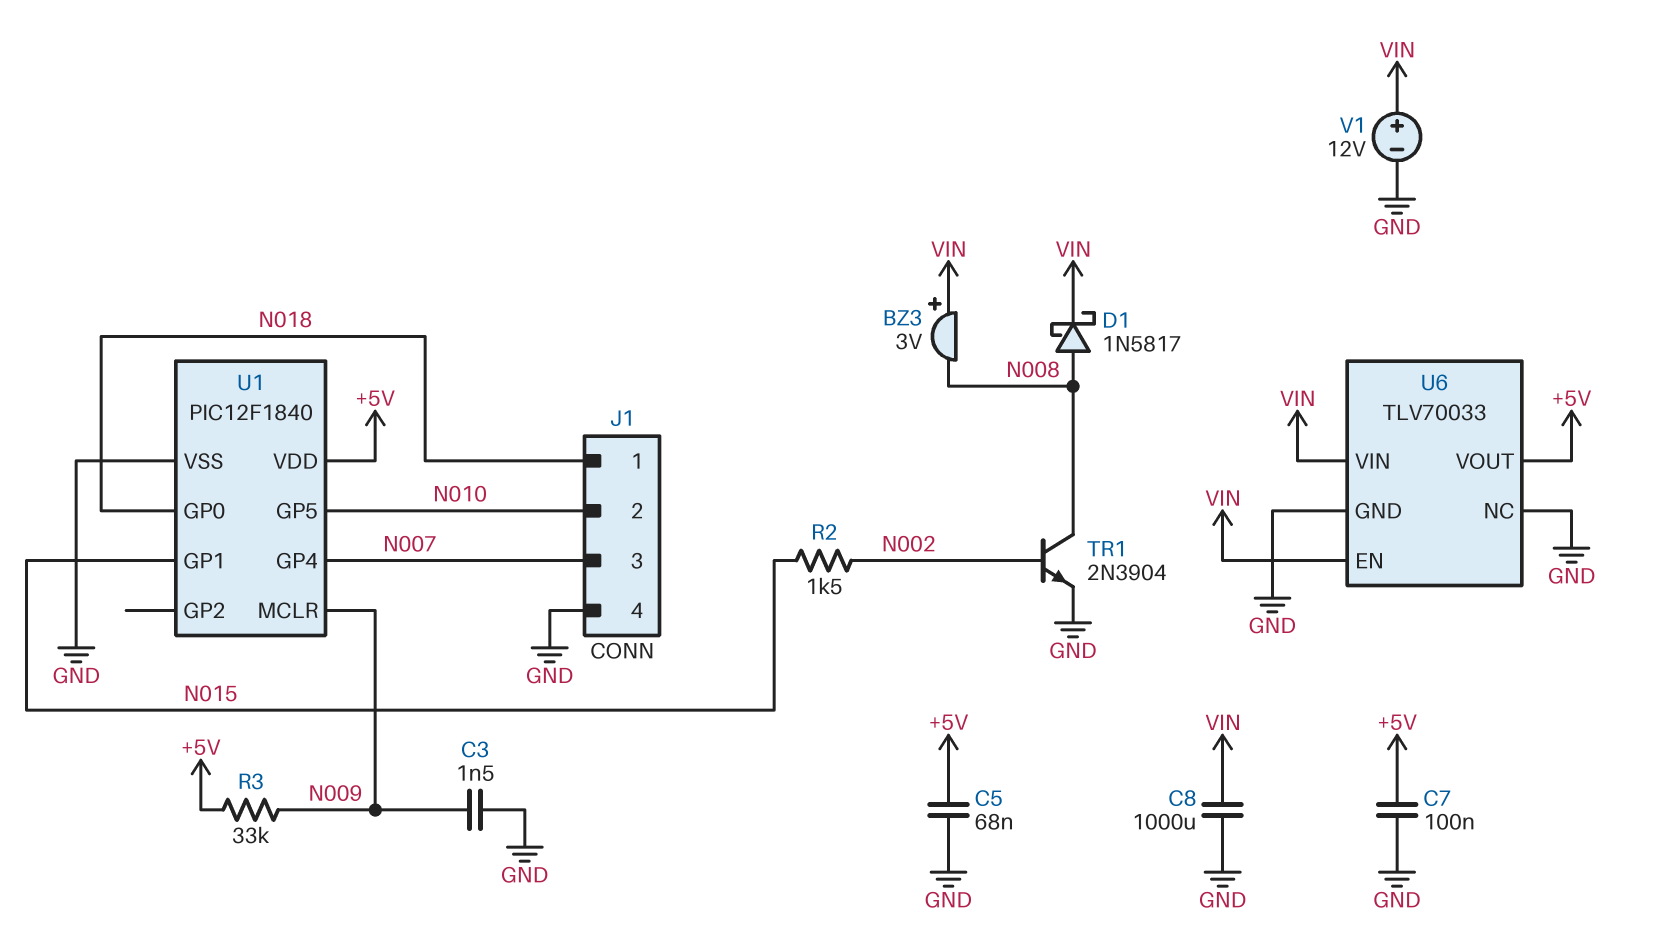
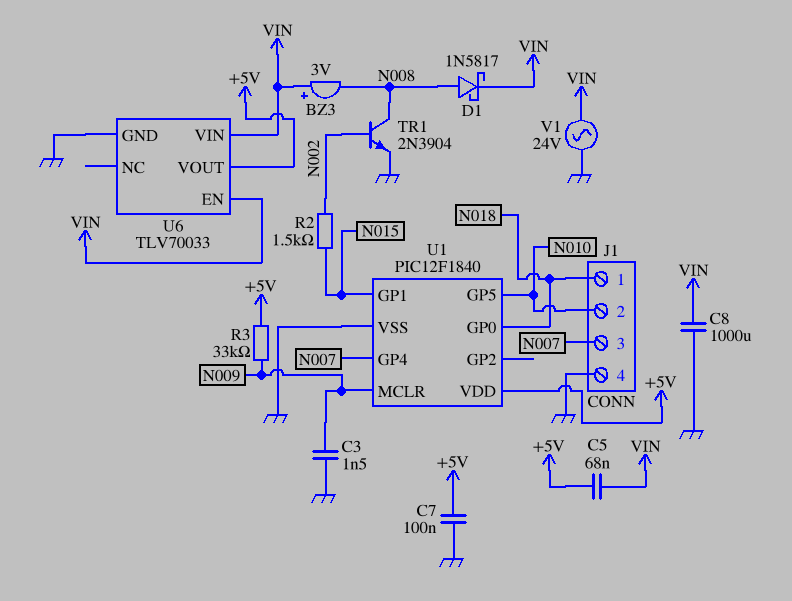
C5: 68nF (+5V, GND) -> 68nF (+5V, VIN)
U6 pin NC: GND -> none
V1: 12V (plus VIN, minus GND) -> AC 24V (GND, VIN)

